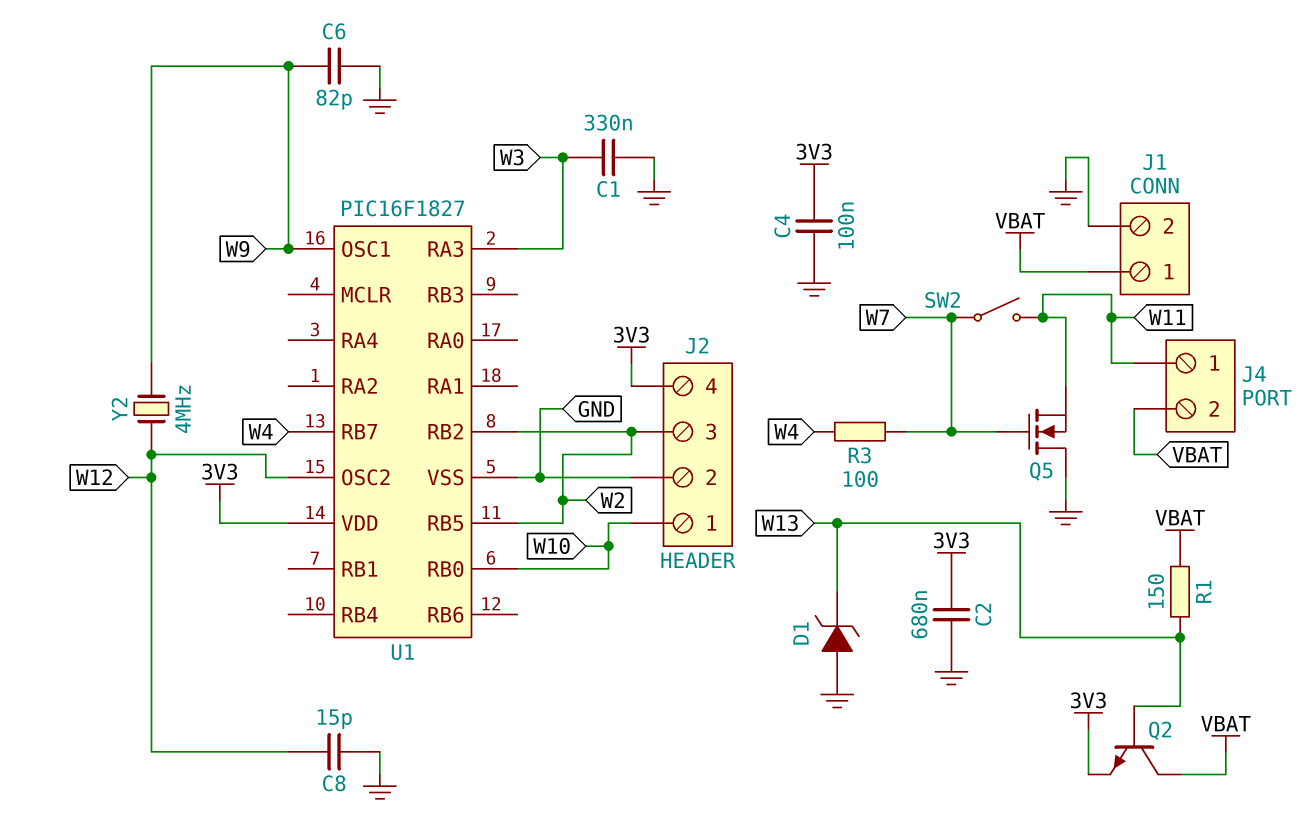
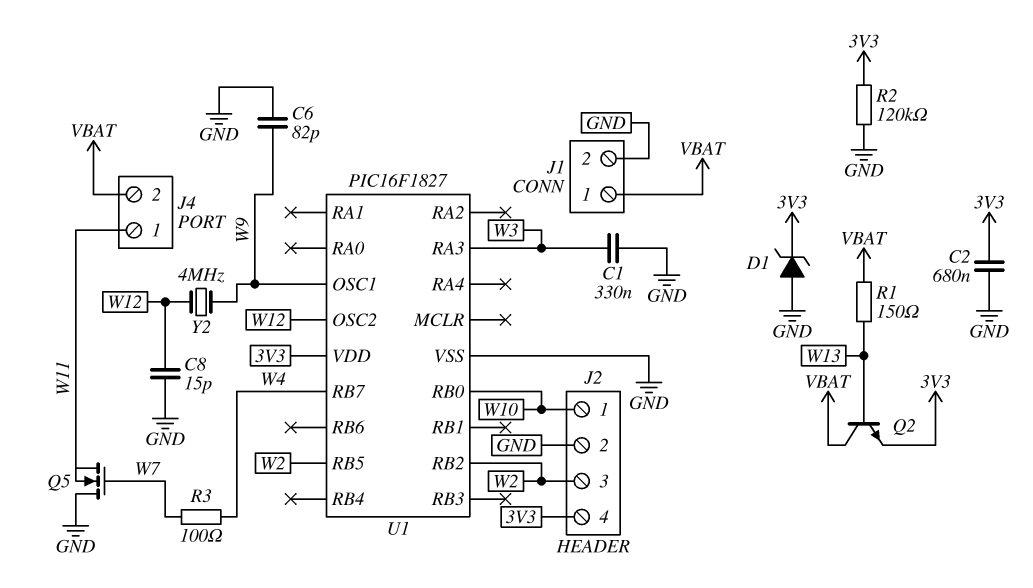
C4: 100nF (3V3, GND) -> none
D1: zener (A GND, K W13) -> zener (A GND, K 3V3)
R2: none -> 120k (3V3, GND)
SW2: switch (W7, W11) -> none

